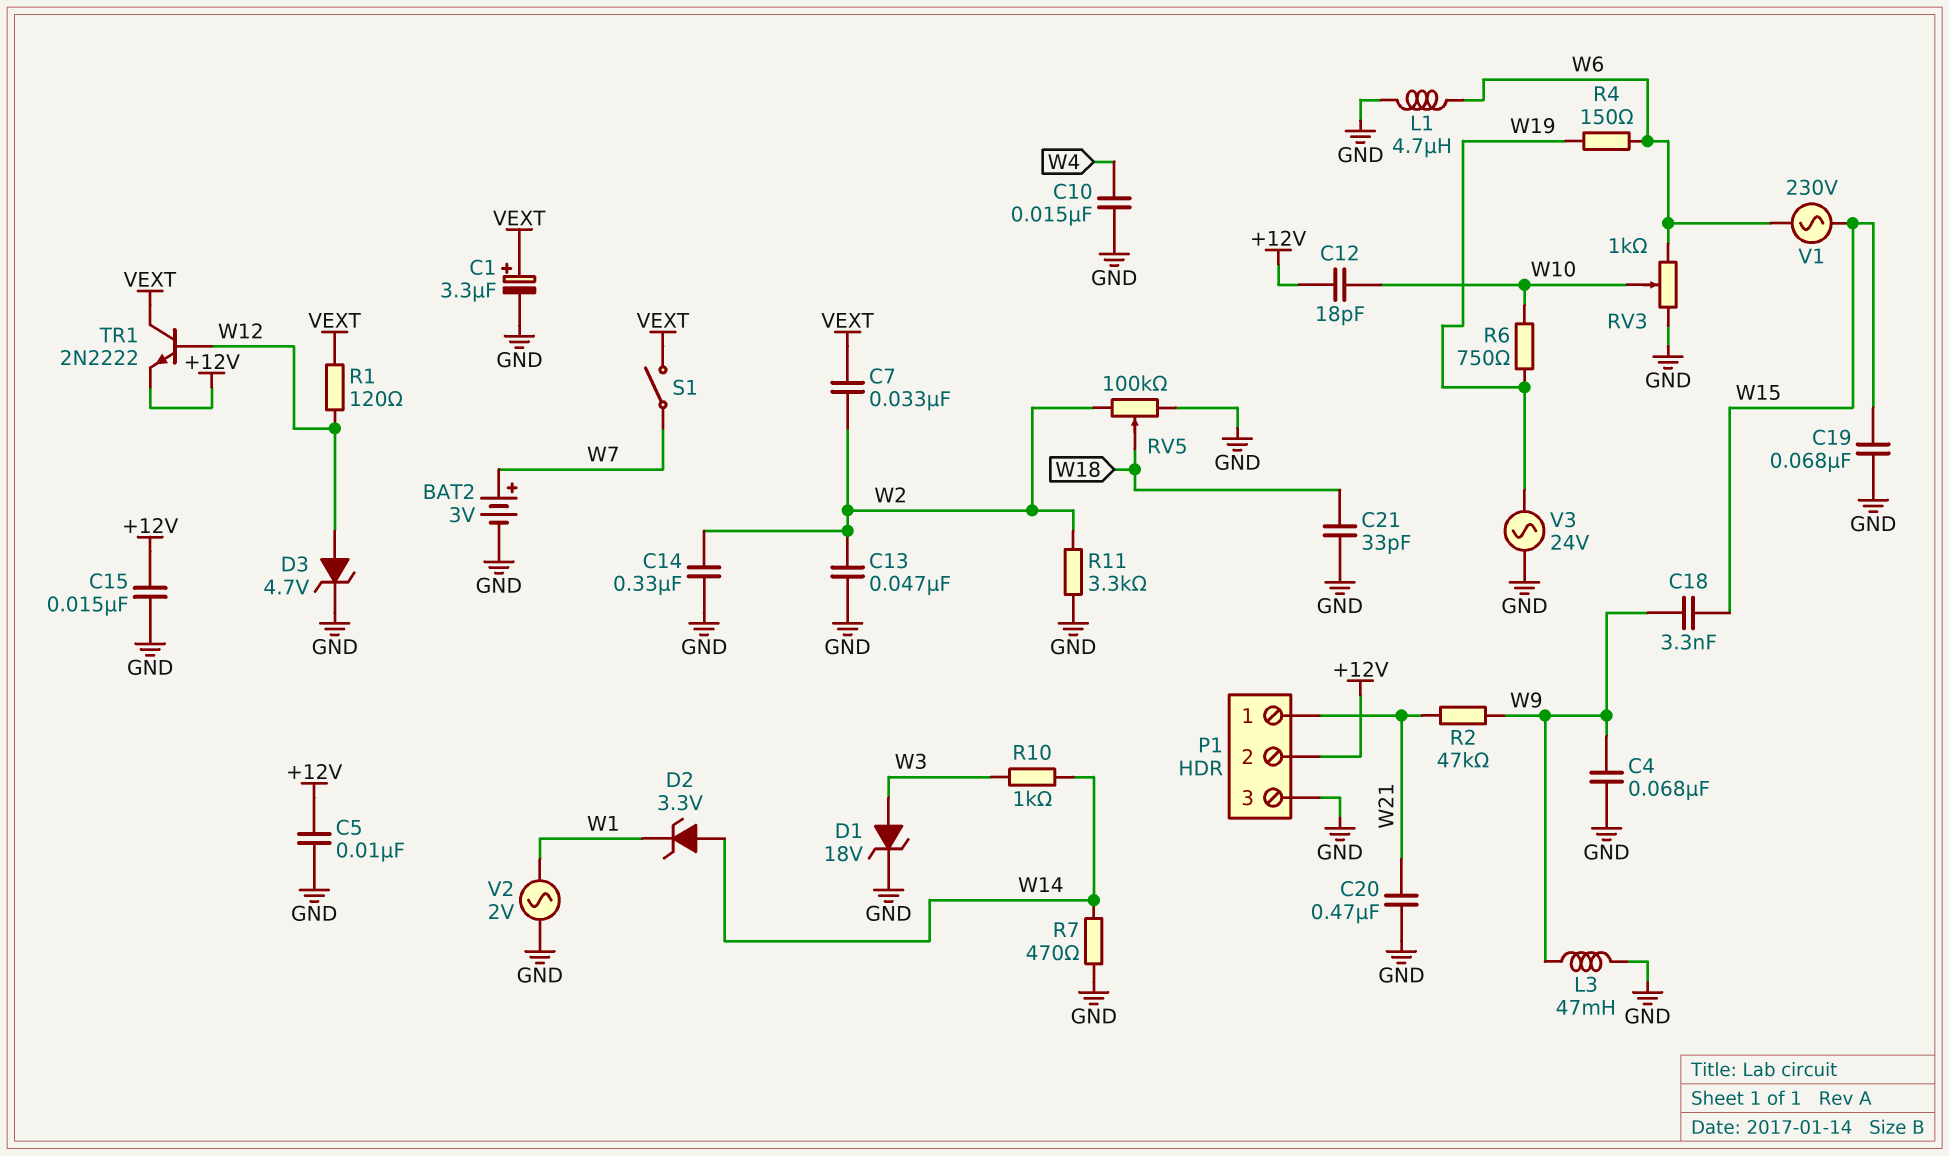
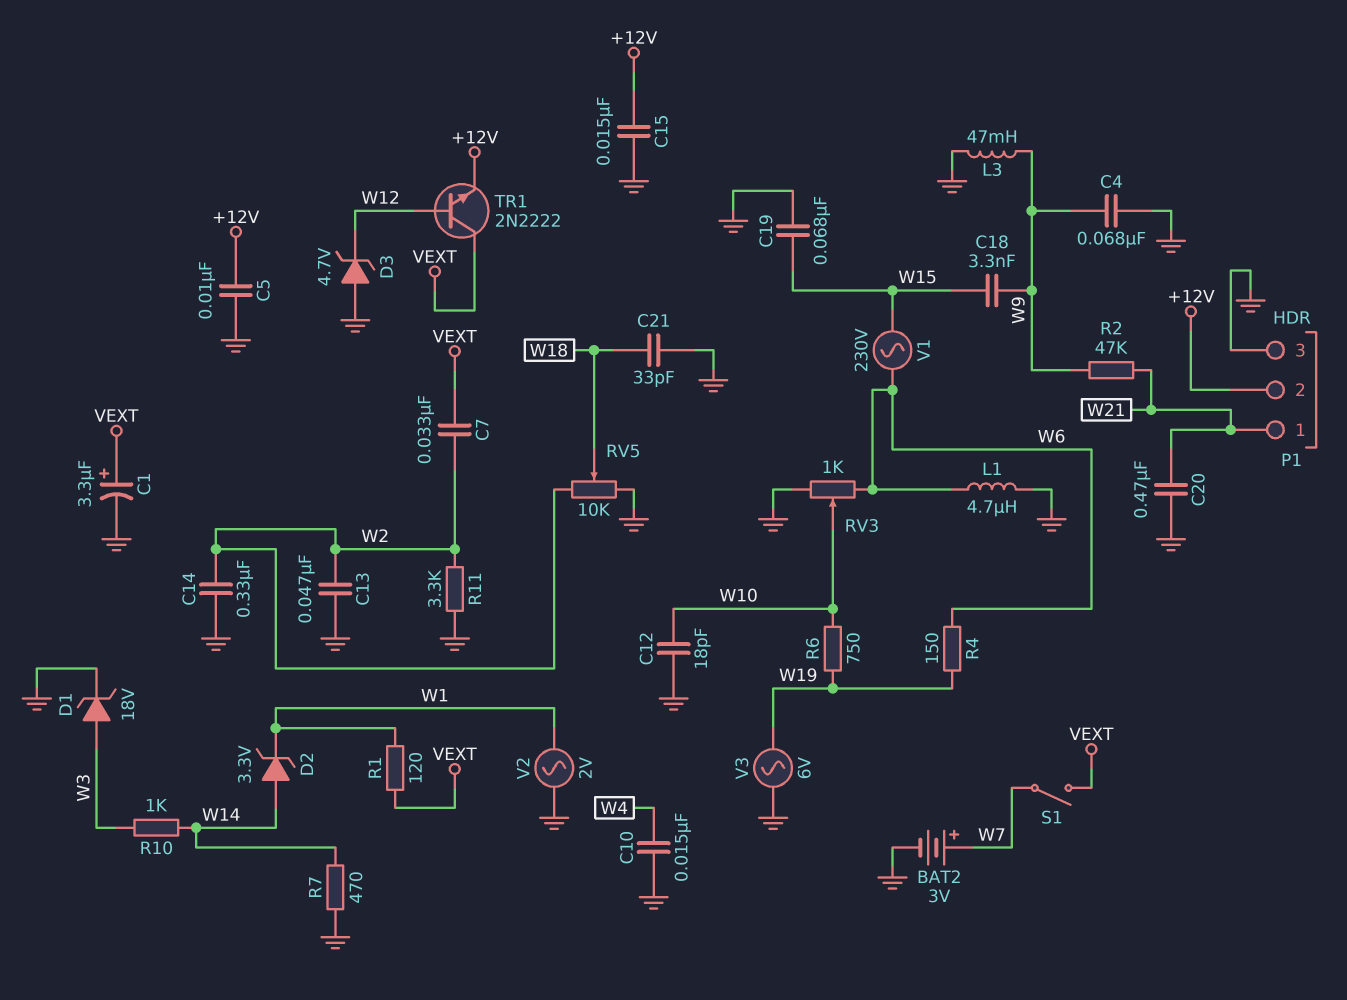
C12: 18pF (+12V, W10) -> 18pF (GND, W10)
D3: zener 4.7V (A W12, K GND) -> zener 4.7V (A GND, K W12)
R1: 120 (VEXT, W12) -> 120 (VEXT, W1)
RV5: 100k (GND, W2, wiper W18) -> 10k (GND, W2, wiper W18)
V3: AC 24V (GND, W19) -> AC 6V (GND, W19)

